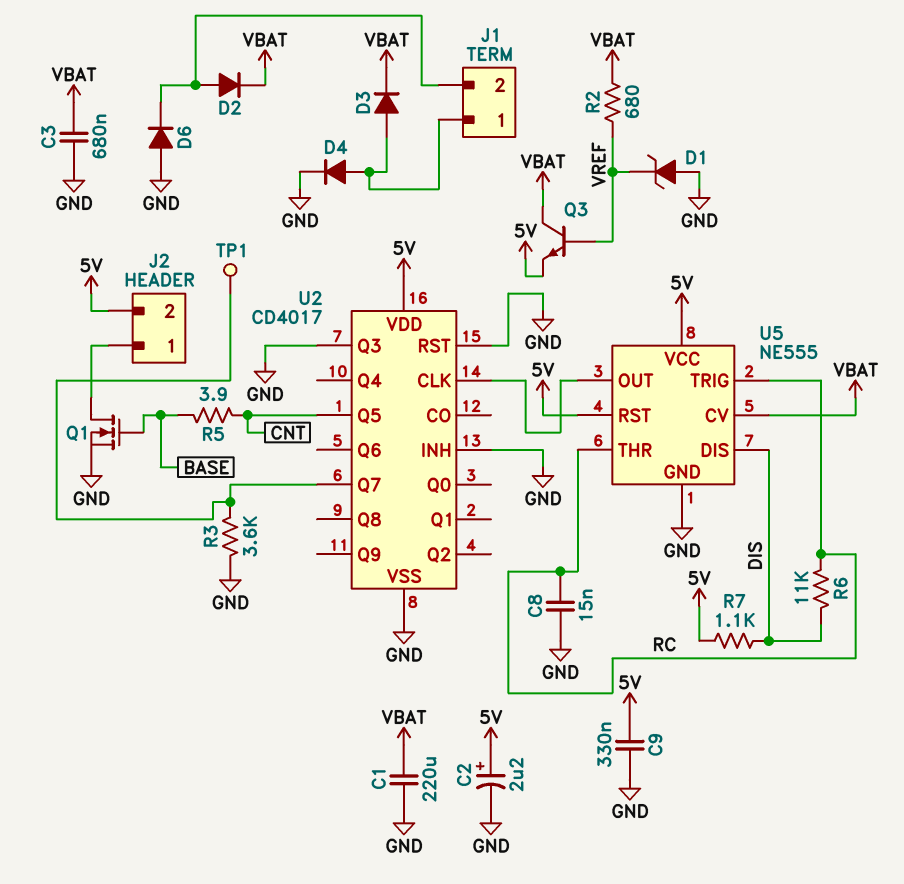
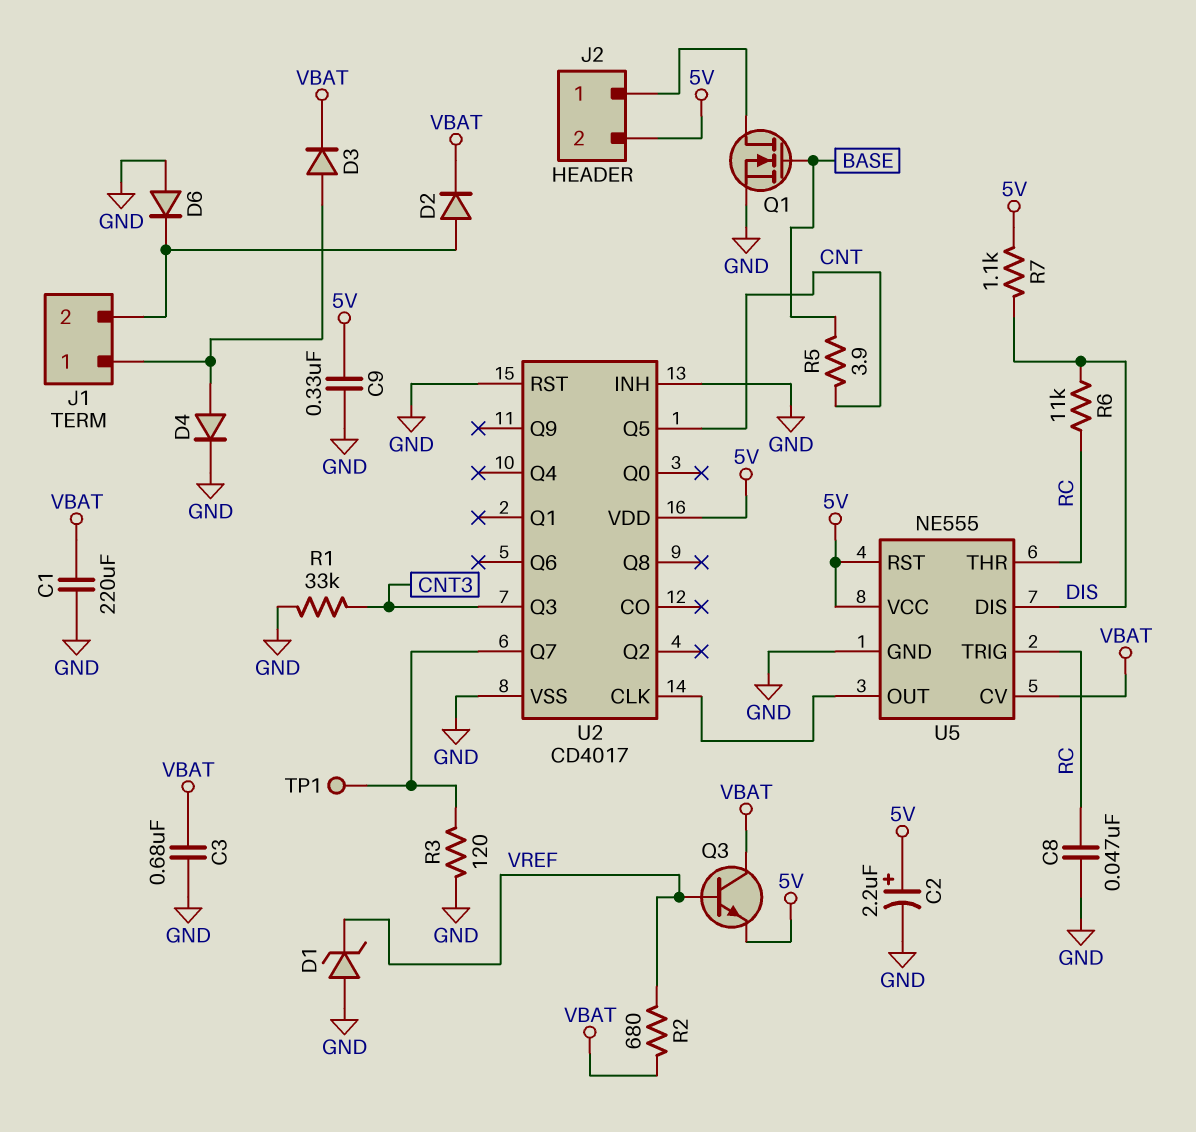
C8: 15nF (GND, RC) -> 47nF (GND, RC)
R1: none -> 33k (CNT3, GND)
R3: 3.6k (GND, U2/Q7) -> 120 (GND, U2/Q7)
U2 pin Q3: GND -> CNT3

